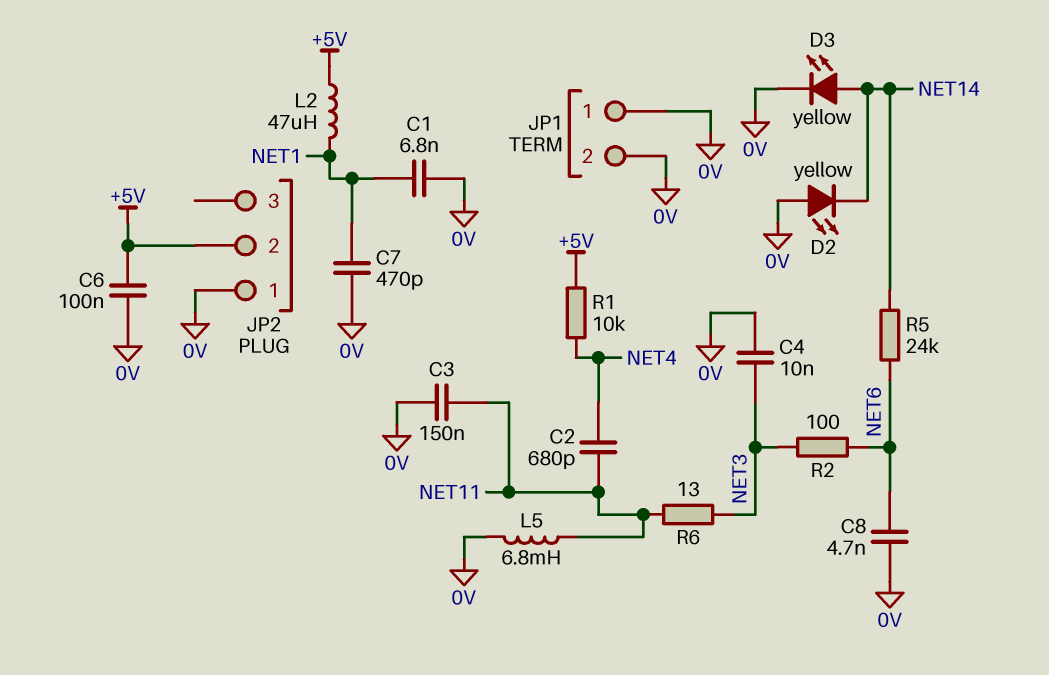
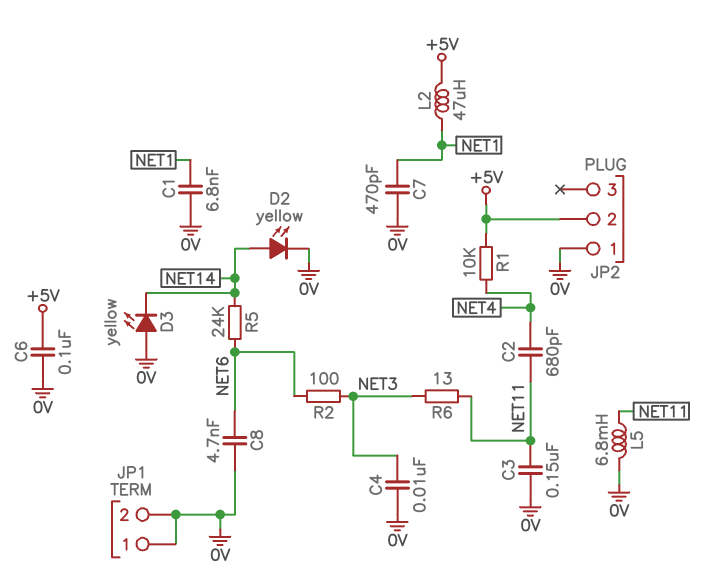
D2: LED yellow (A 0V, K NET14) -> LED yellow (A NET14, K 0V)
D3: LED yellow (A NET14, K 0V) -> LED yellow (A 0V, K NET14)

